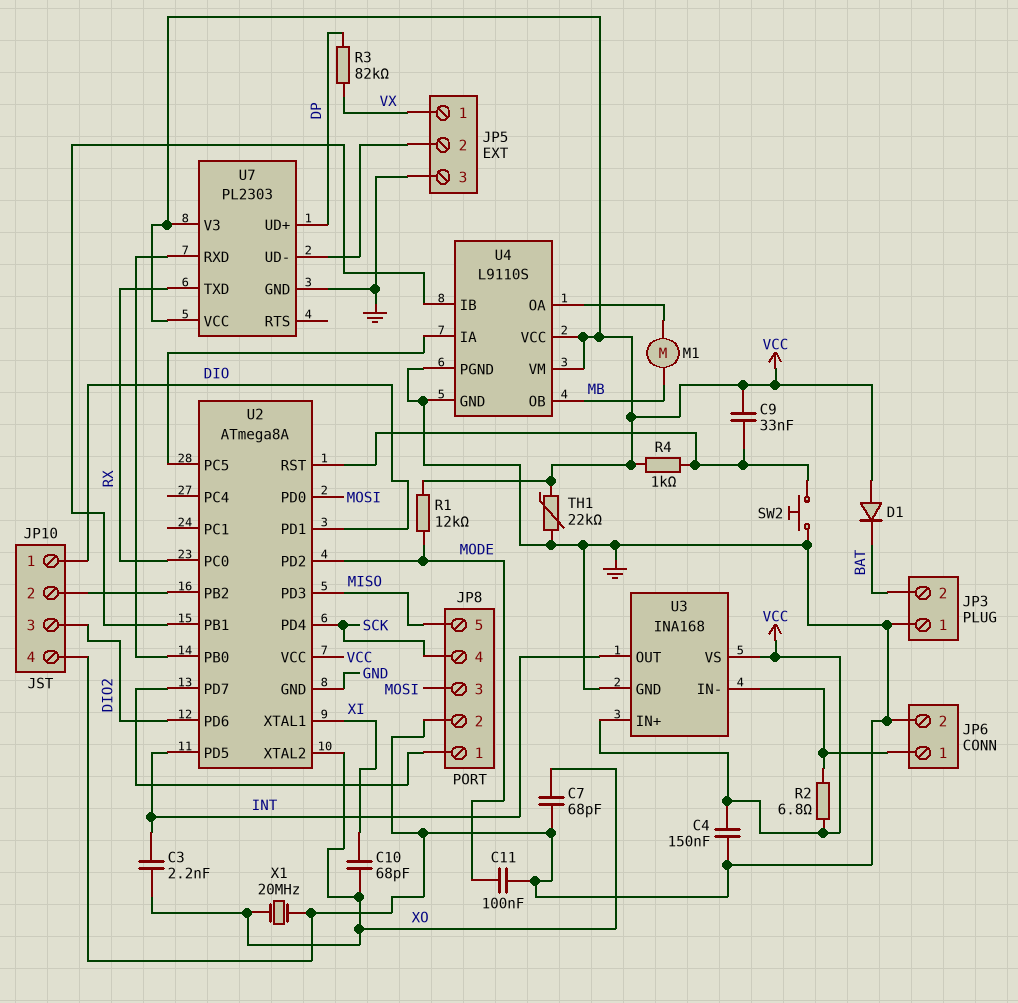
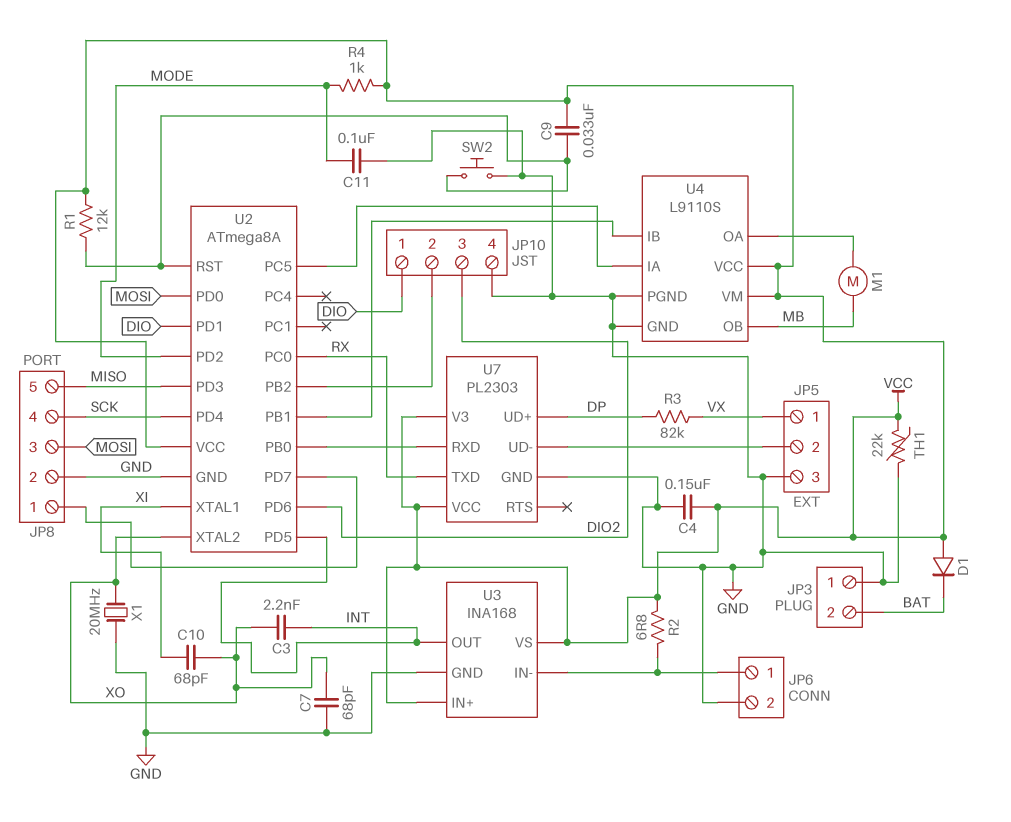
R1: 12k (MODE, VCC) -> 12k (U2/RST, VCC)
R4: 1k (U2/RST, VCC) -> 1k (MODE, VCC)

